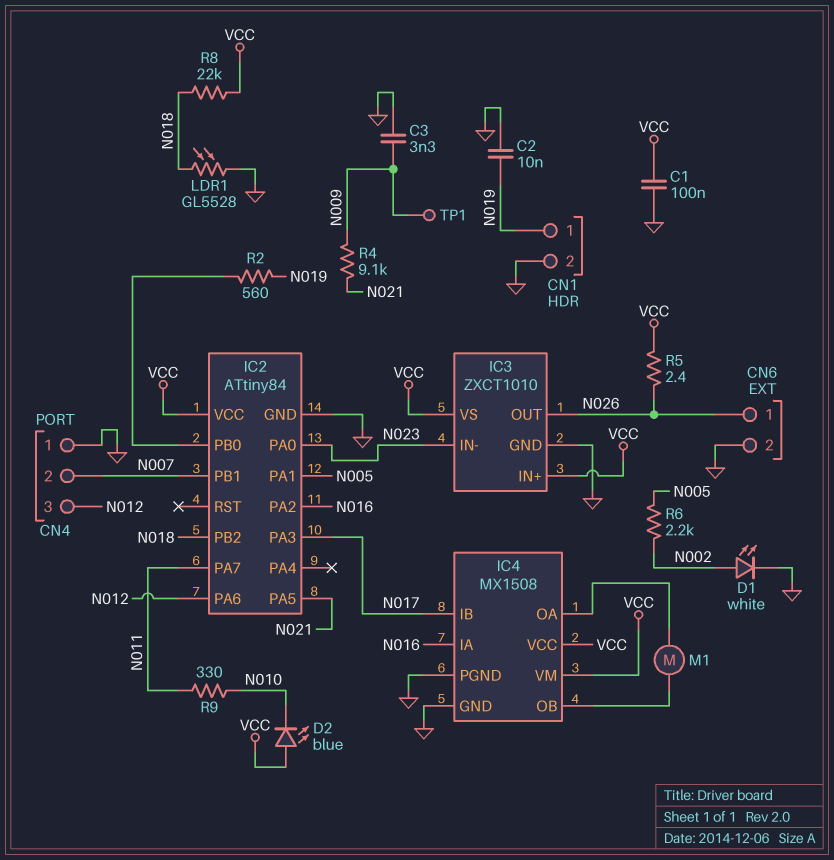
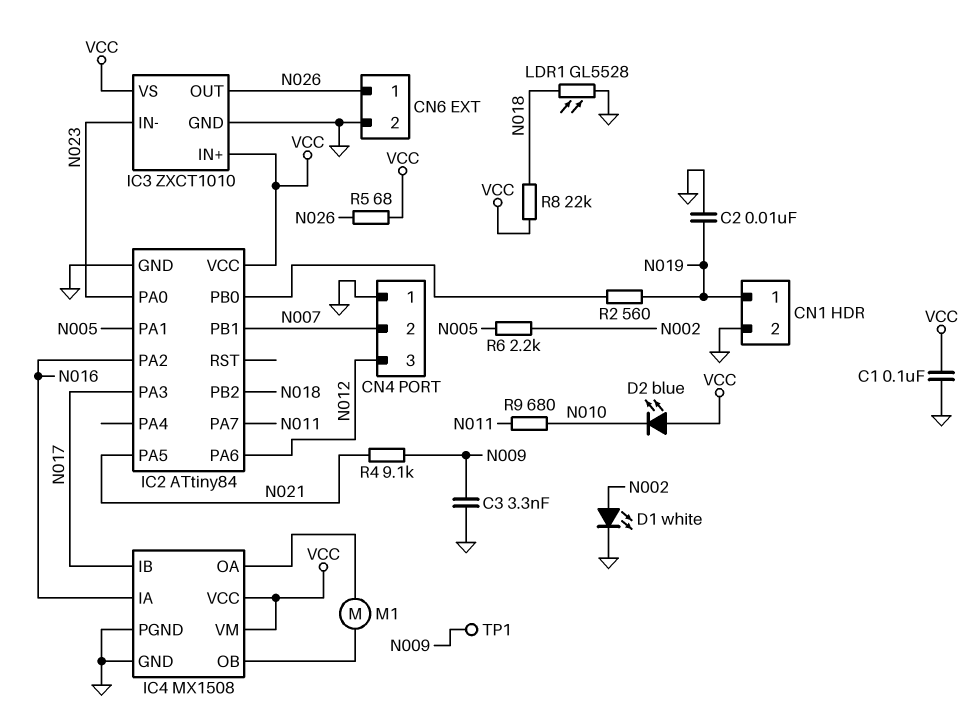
R5: 2.4 (N026, VCC) -> 68 (N026, VCC)
R9: 330 (N010, N011) -> 680 (N010, N011)

